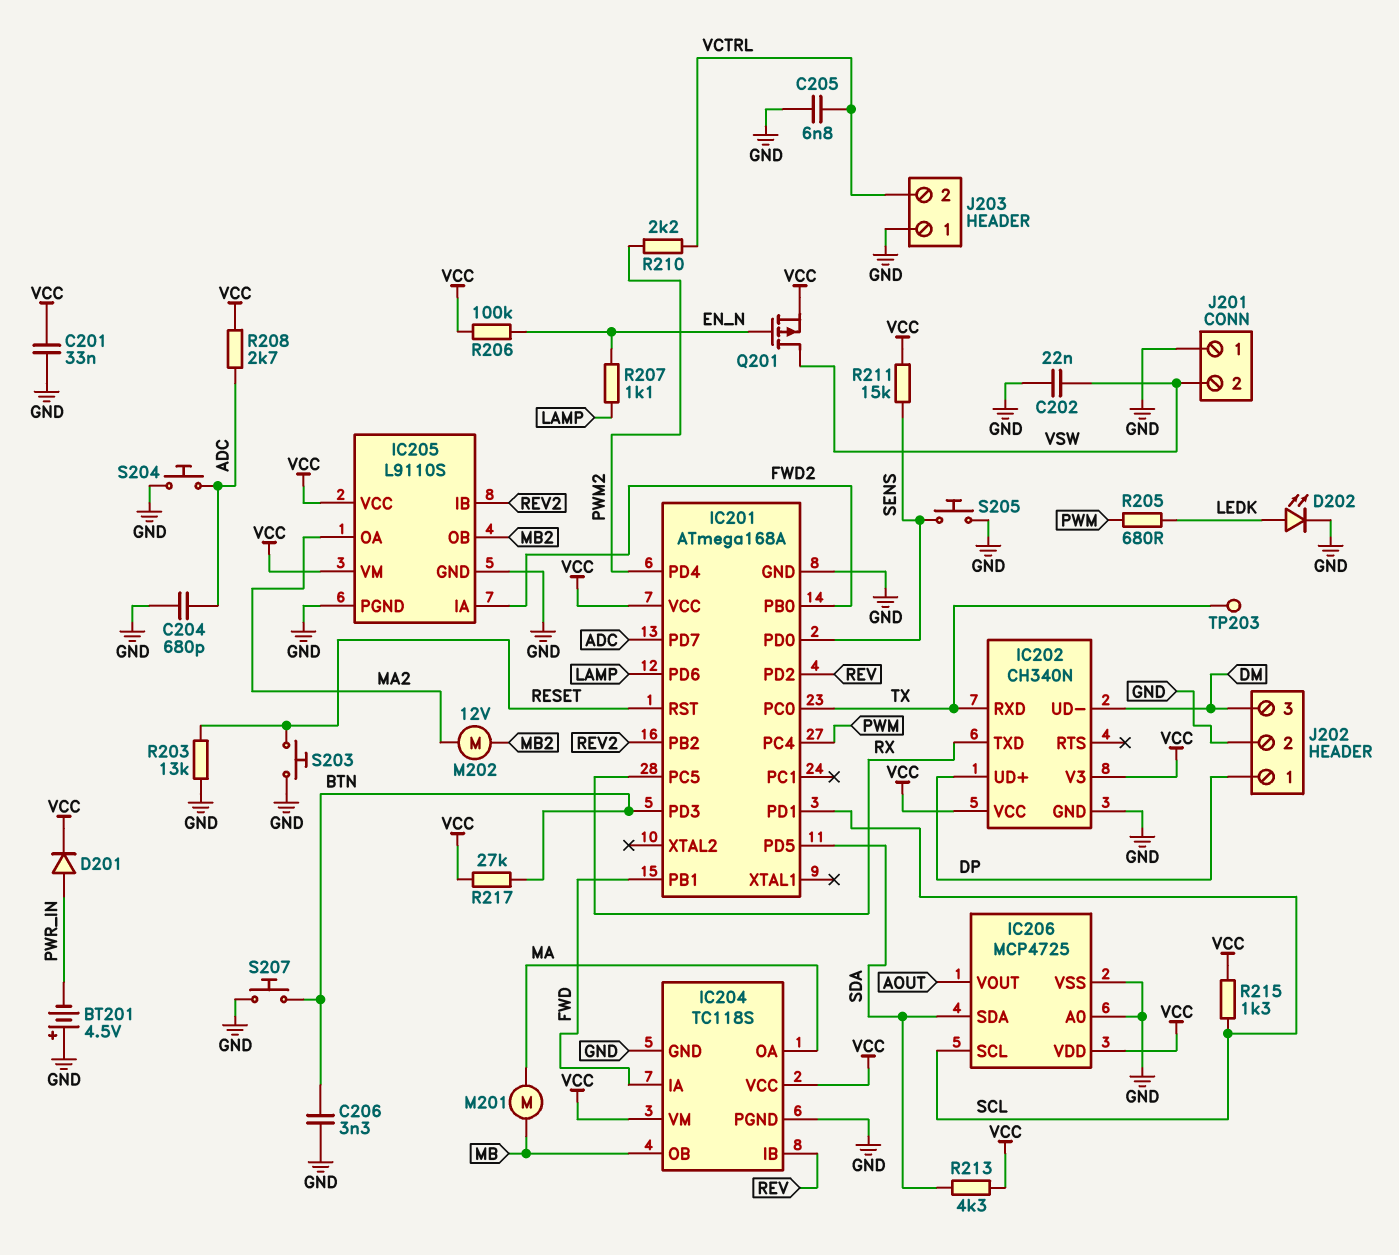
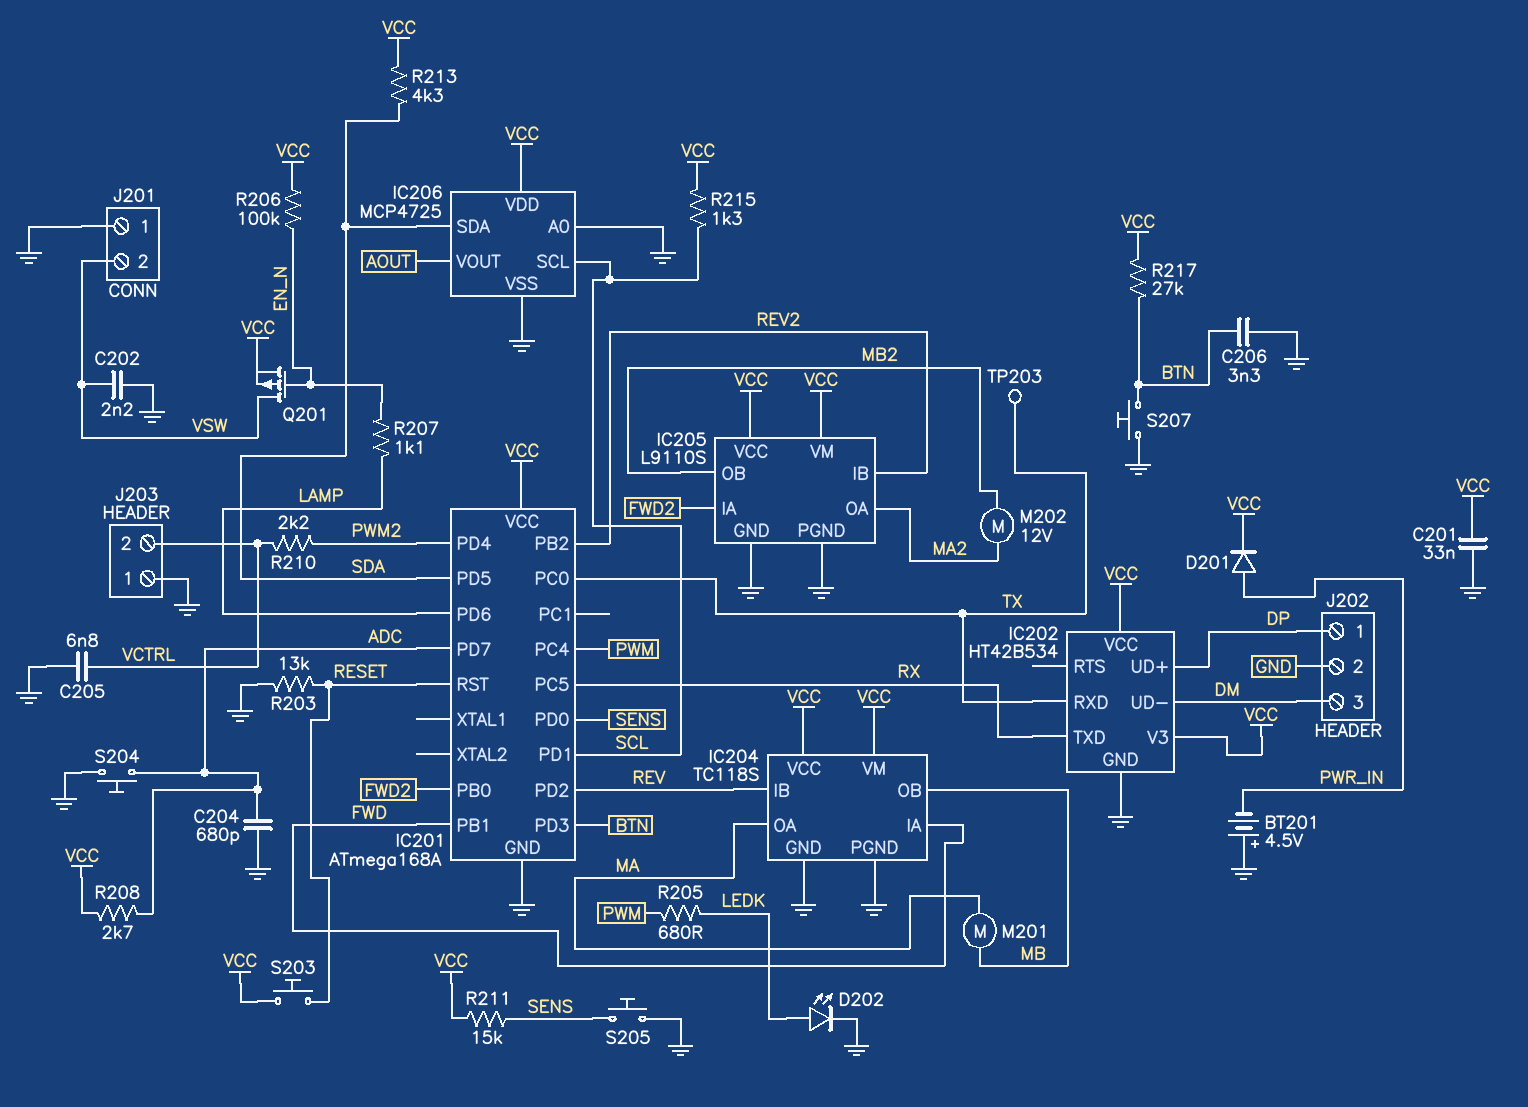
C202: 22nF (GND, VSW) -> 2.2nF (GND, VSW)
IC202: CH340N -> HT42B534
S203: button (GND, RESET) -> button (RESET, VCC)

